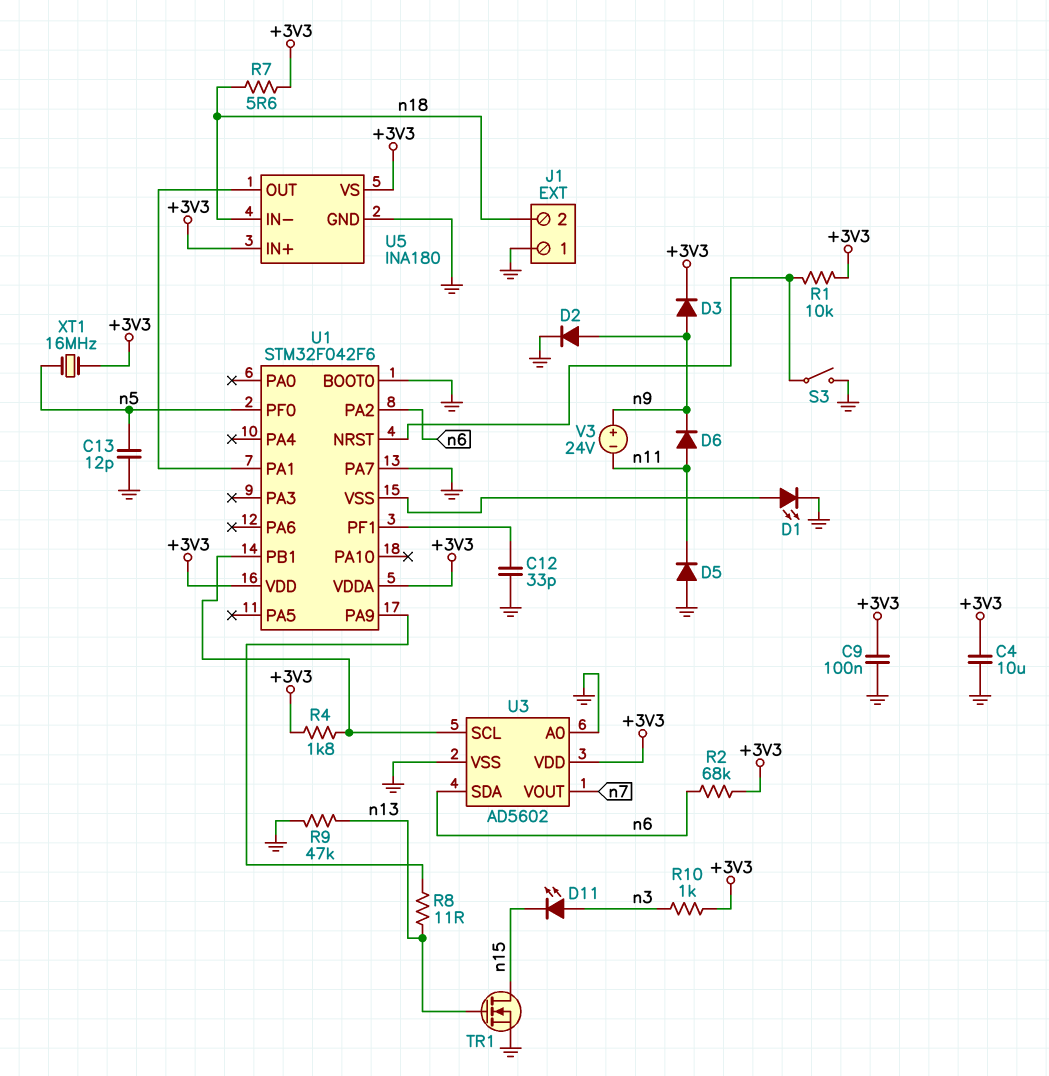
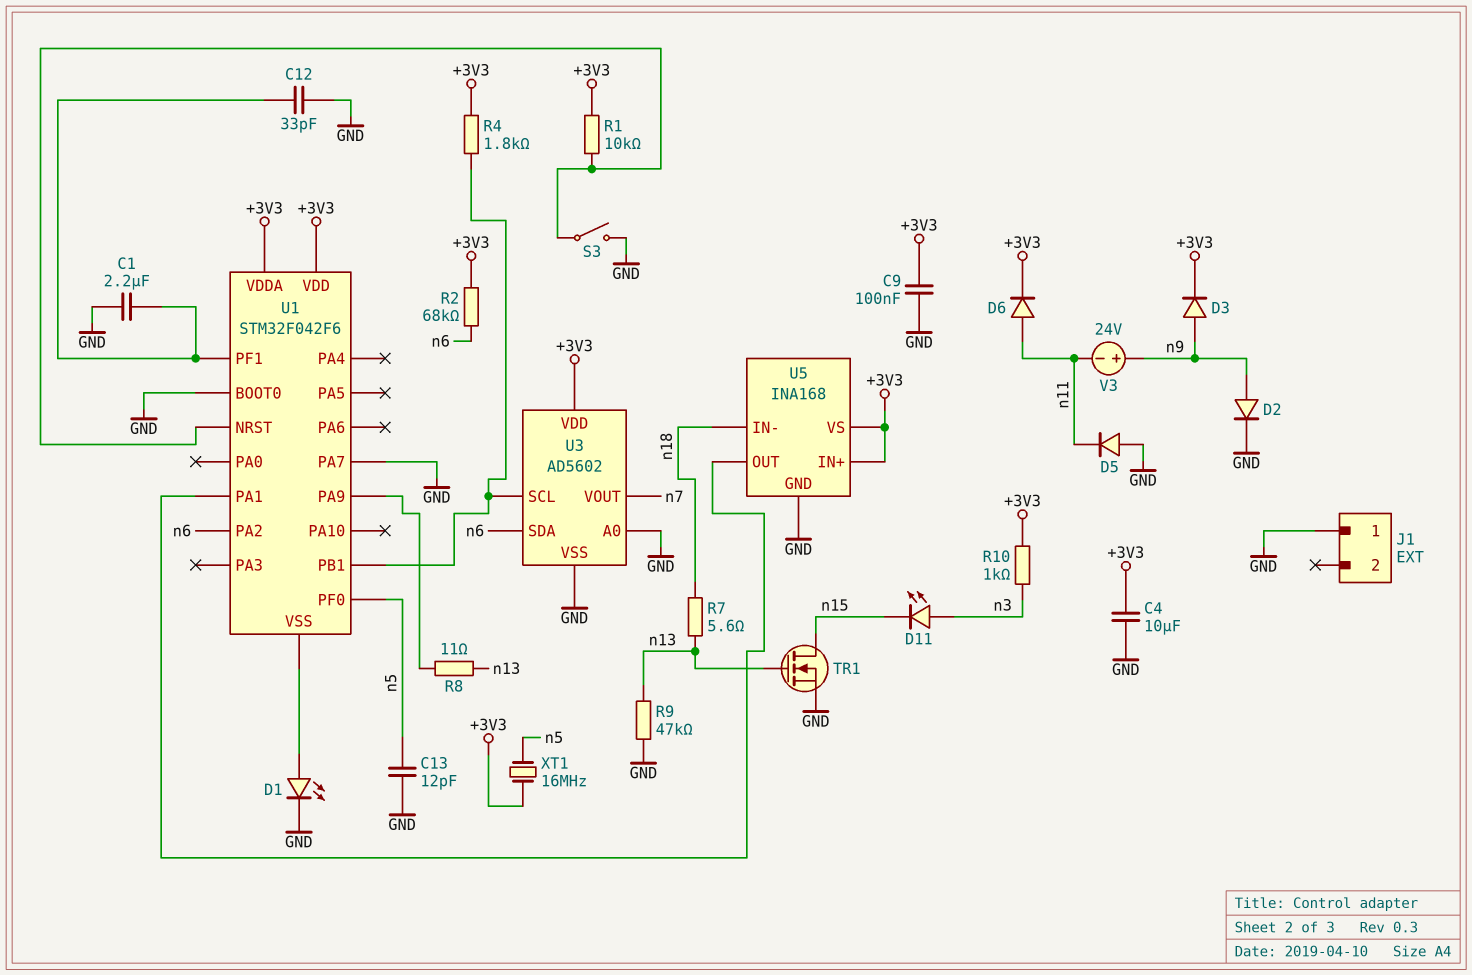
C1: none -> 2.2uF (GND, U1/PF1)
D6: diode (A n11, K n9) -> diode (A n11, K +3V3)
J1 pin 2: n18 -> none
R7: 5.6 (+3V3, n18) -> 5.6 (n13, n18)
U5: INA180 -> INA168

